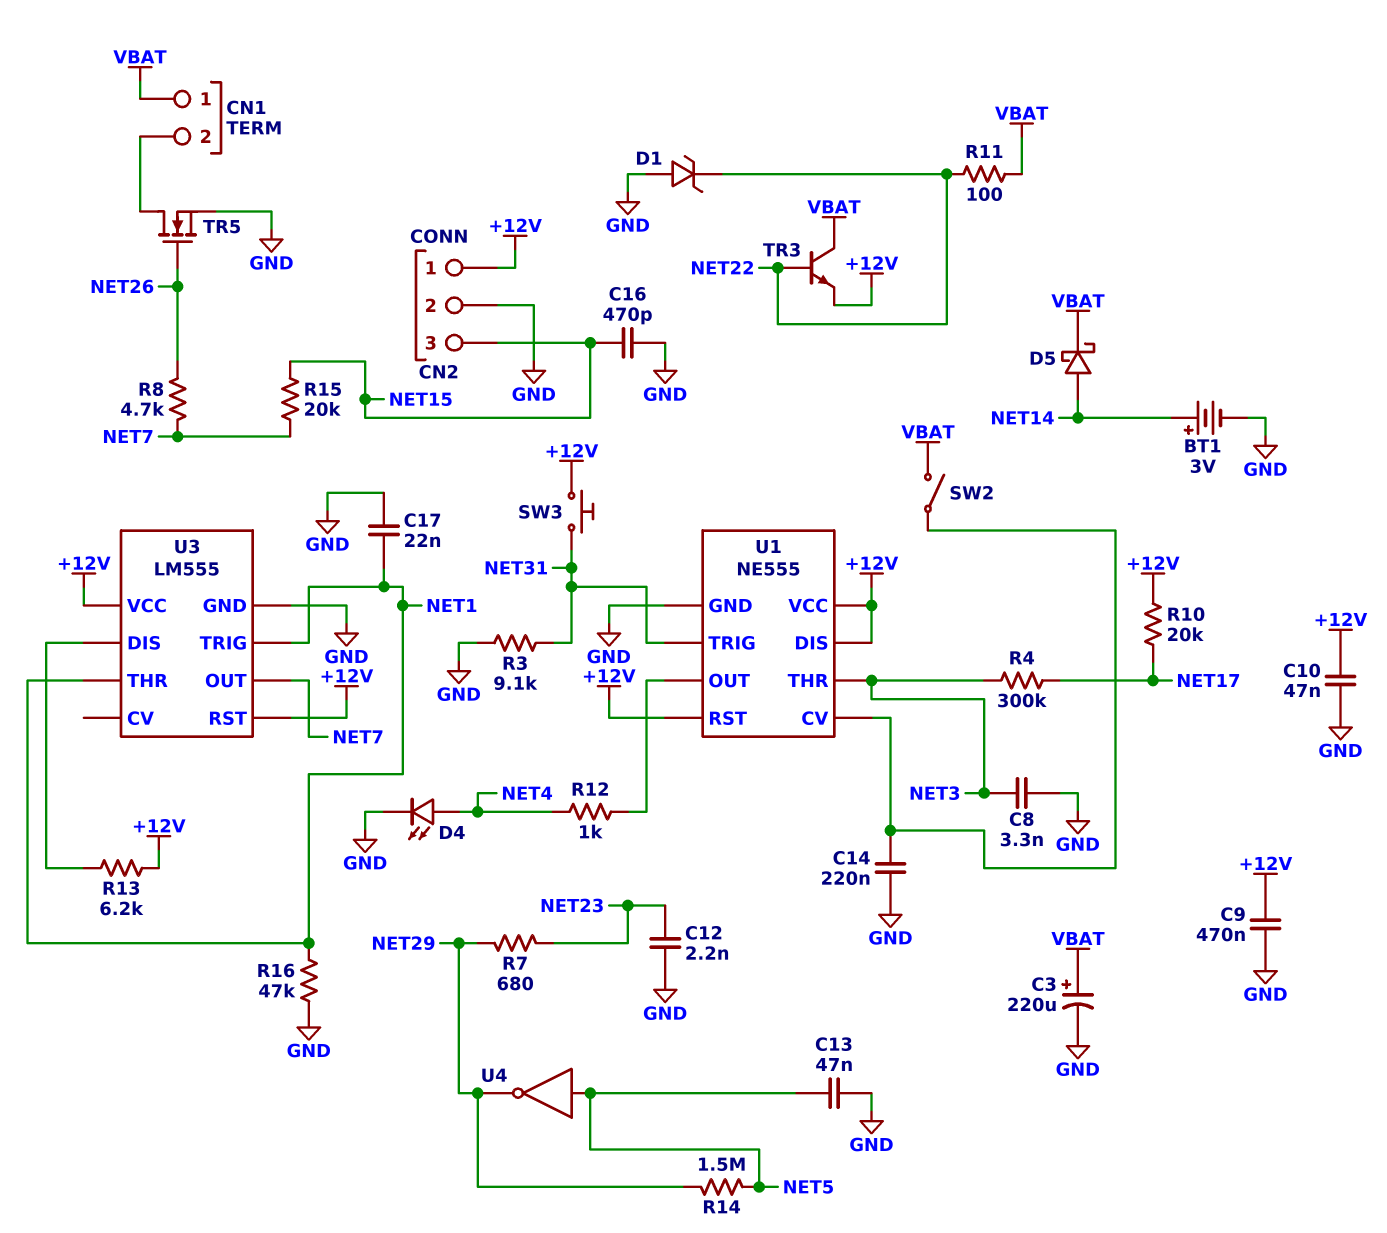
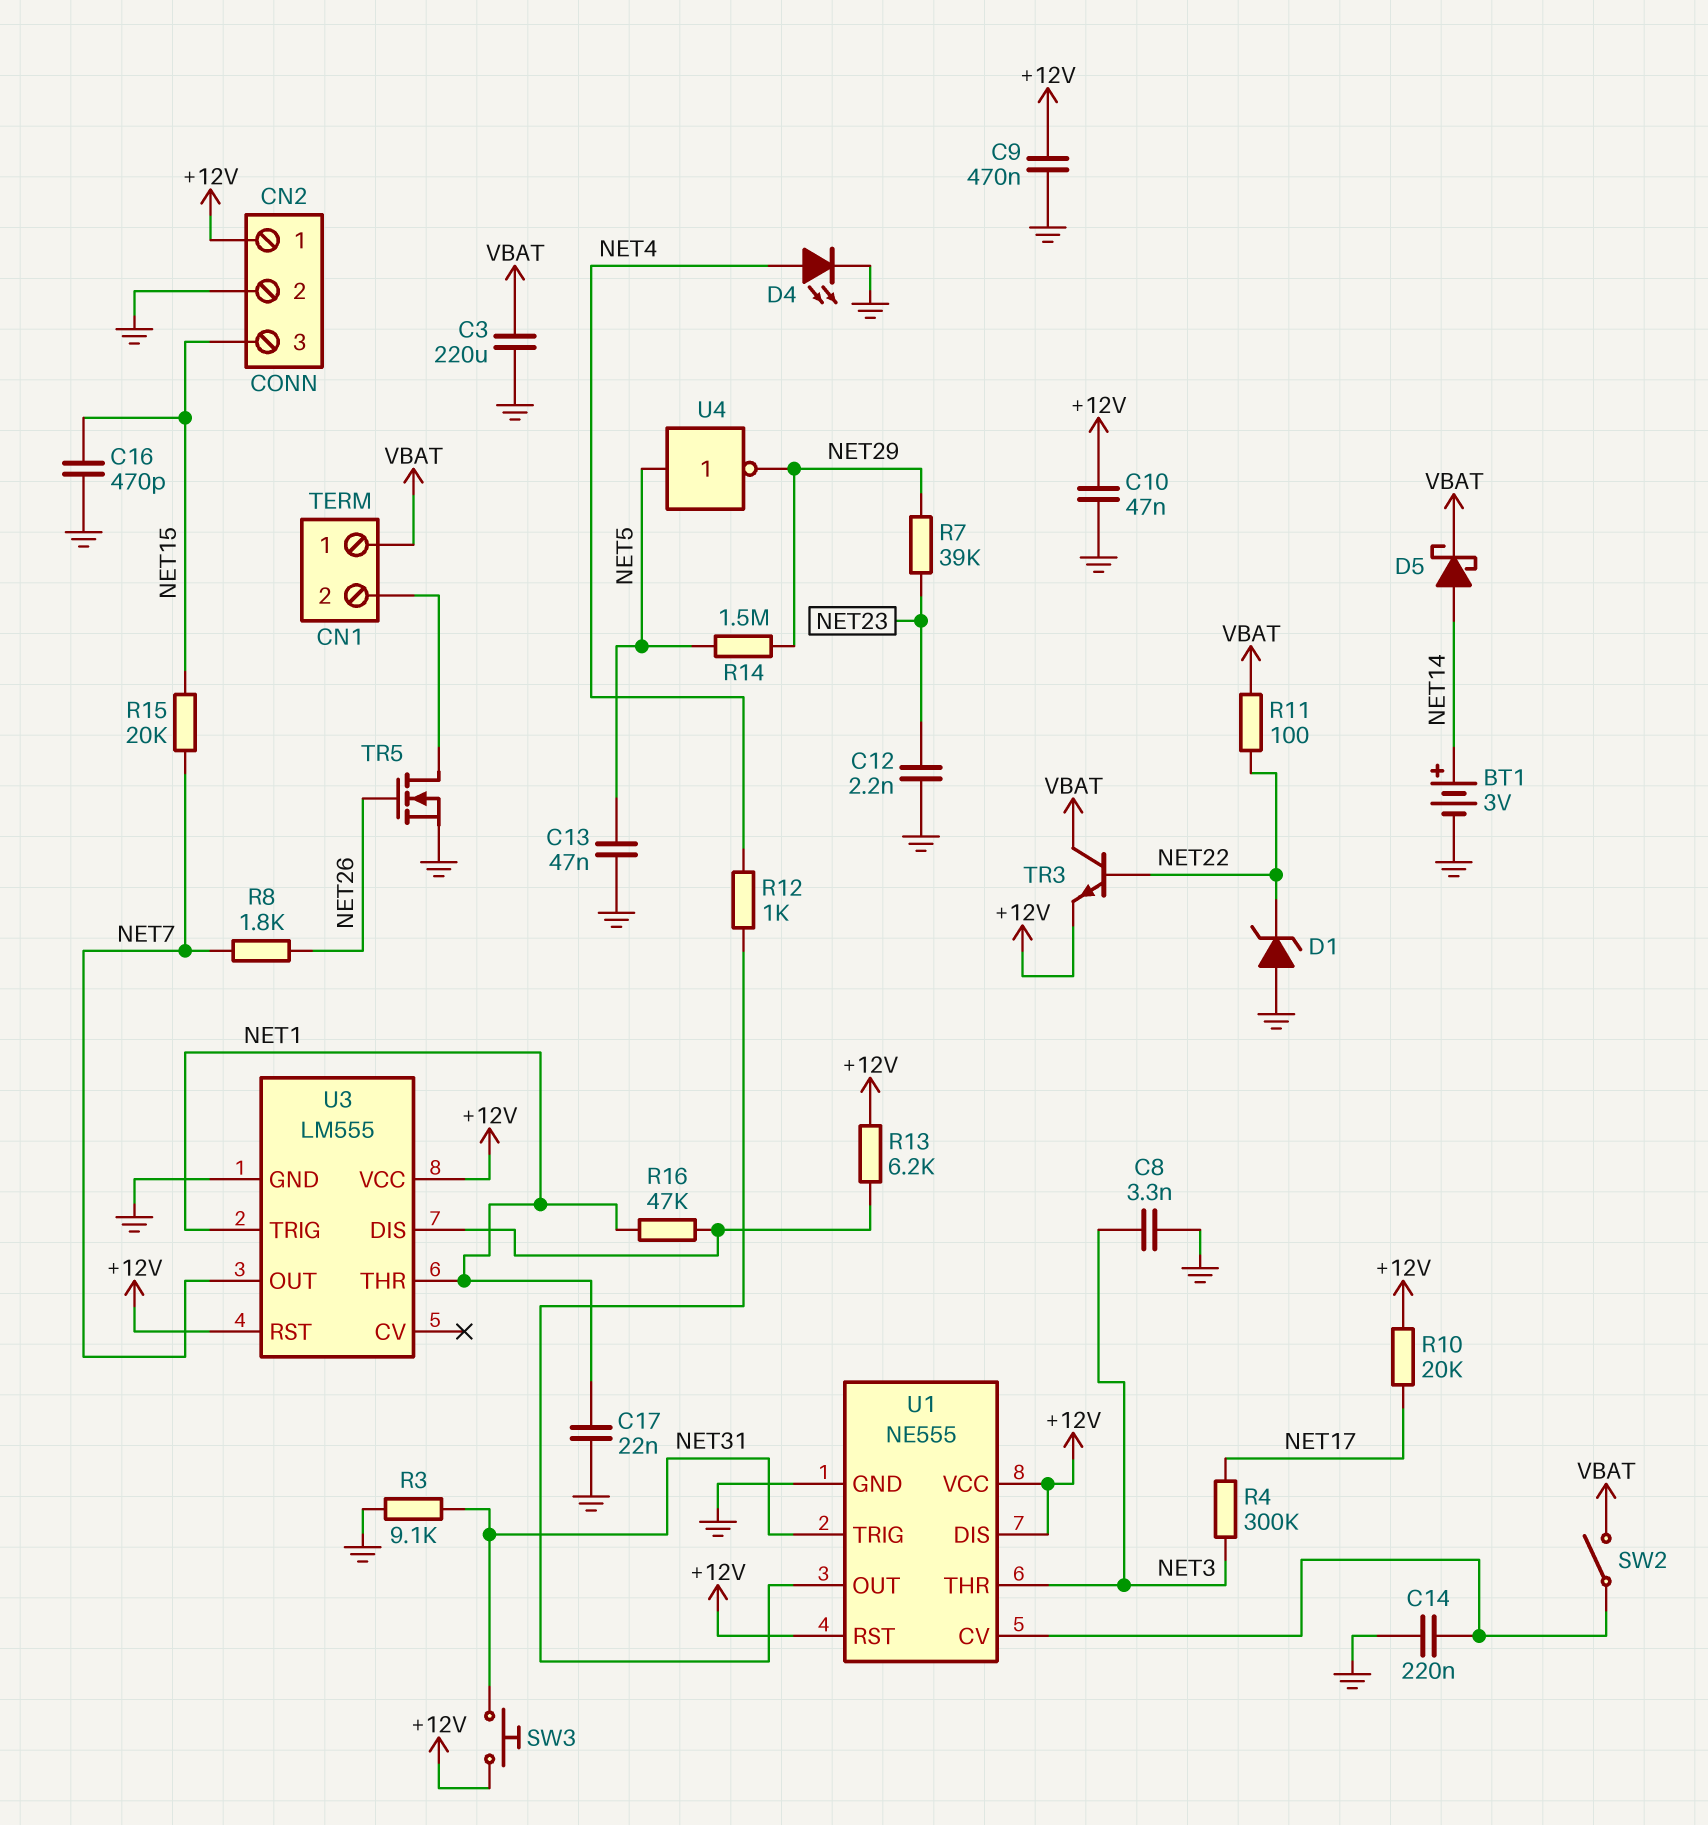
C3: 220uF (plus VBAT, minus GND) -> 220uF (GND, VBAT)
R7: 680 (NET23, NET29) -> 39k (NET23, NET29)
R8: 4.7k (NET7, NET26) -> 1.8k (NET7, NET26)
R16: 47k (GND, NET1) -> 47k (NET1, U3/DIS)

